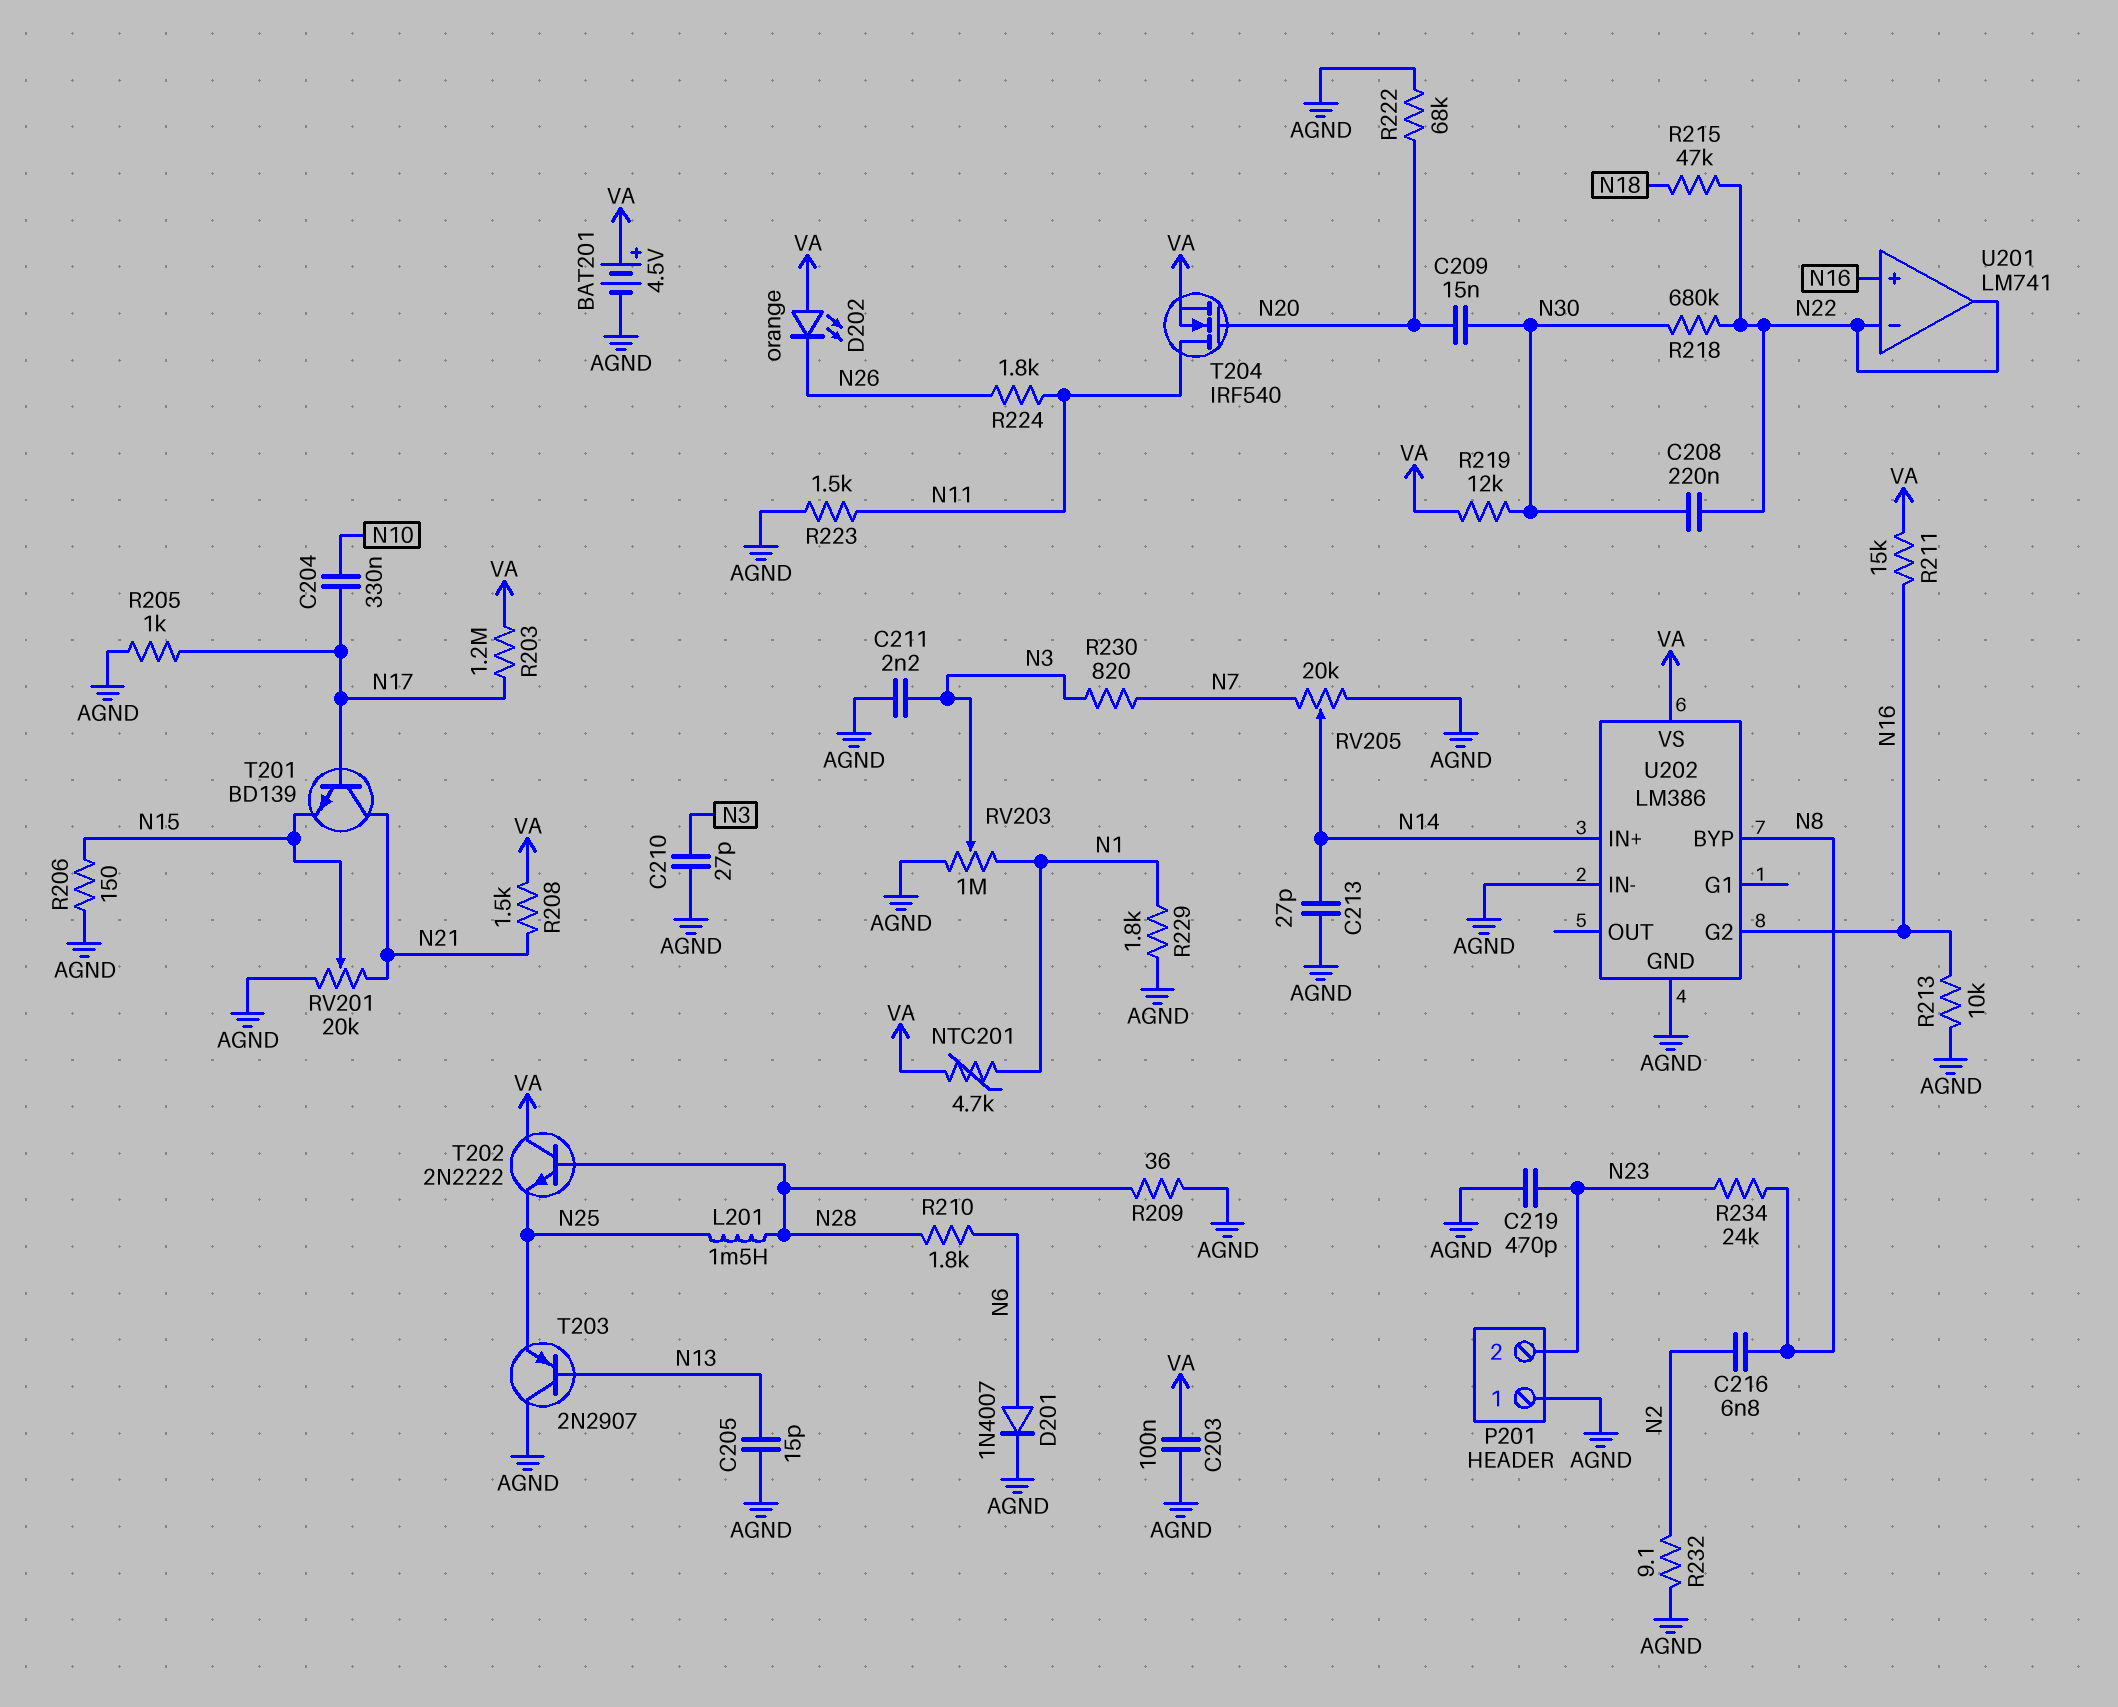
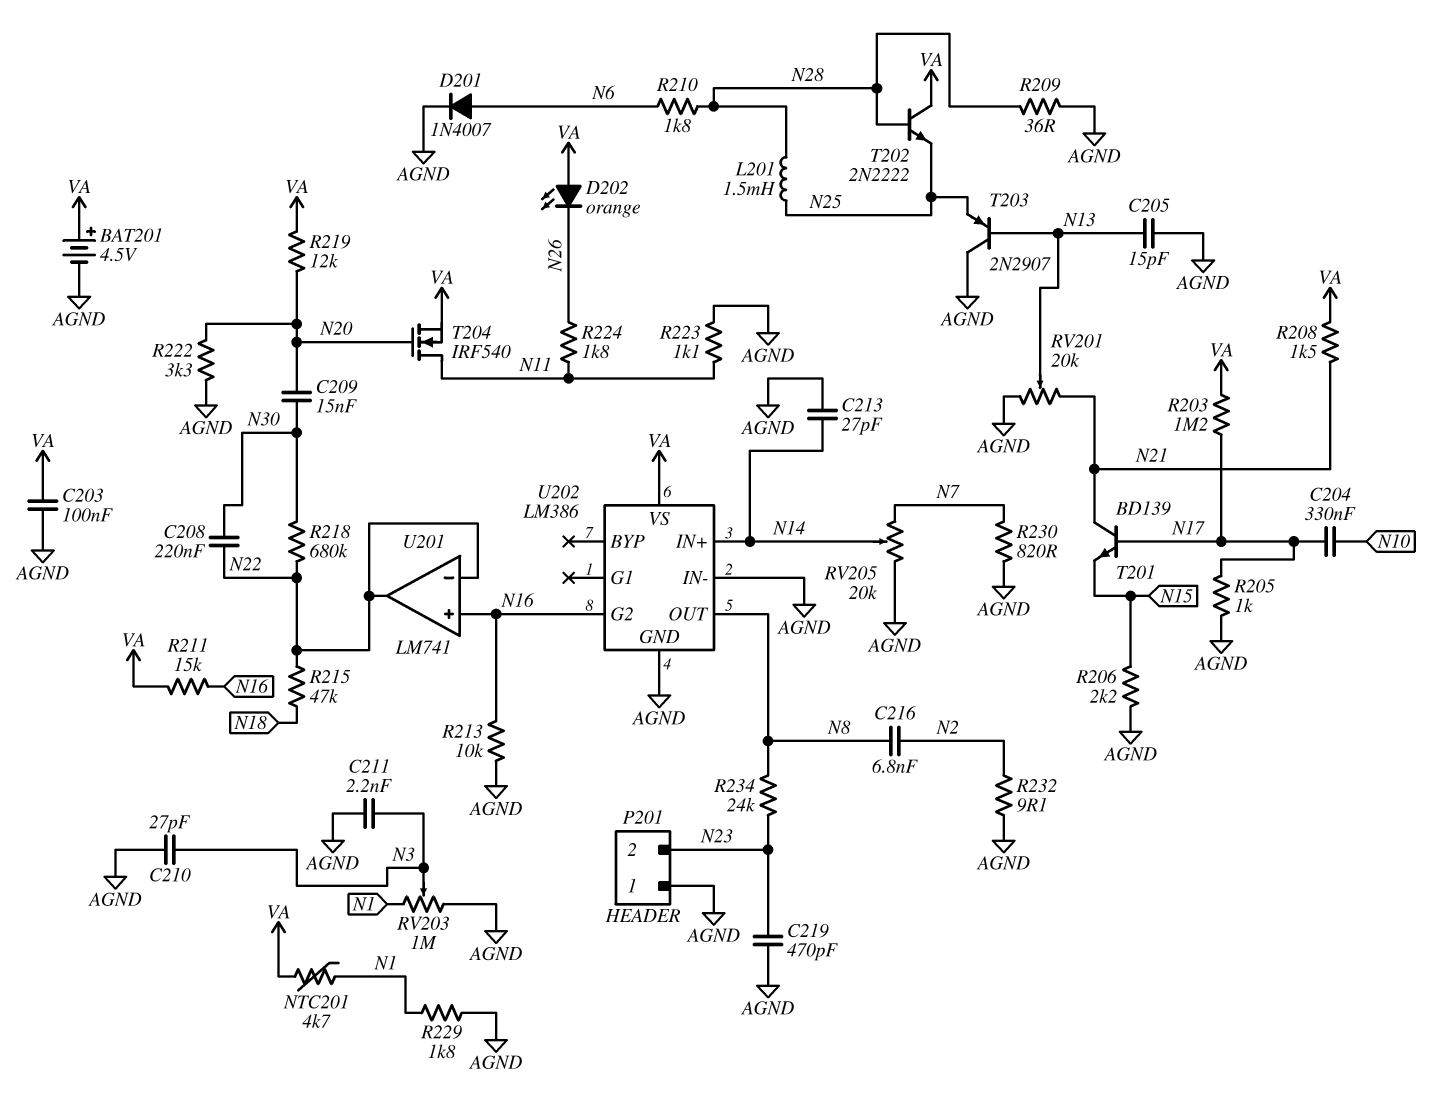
R206: 150 (AGND, N15) -> 2.2k (AGND, N15)
R219: 12k (N30, VA) -> 12k (N20, VA)
R222: 68k (AGND, N20) -> 3.3k (AGND, N20)
R223: 1.5k (AGND, N11) -> 1.1k (AGND, N11)
R230: 820 (N3, N7) -> 820 (AGND, N7)
RV201: 20k (AGND, N21, wiper N15) -> 20k (AGND, N21, wiper N13)
U202 pin BYP: N8 -> none
U202 pin OUT: none -> N8

